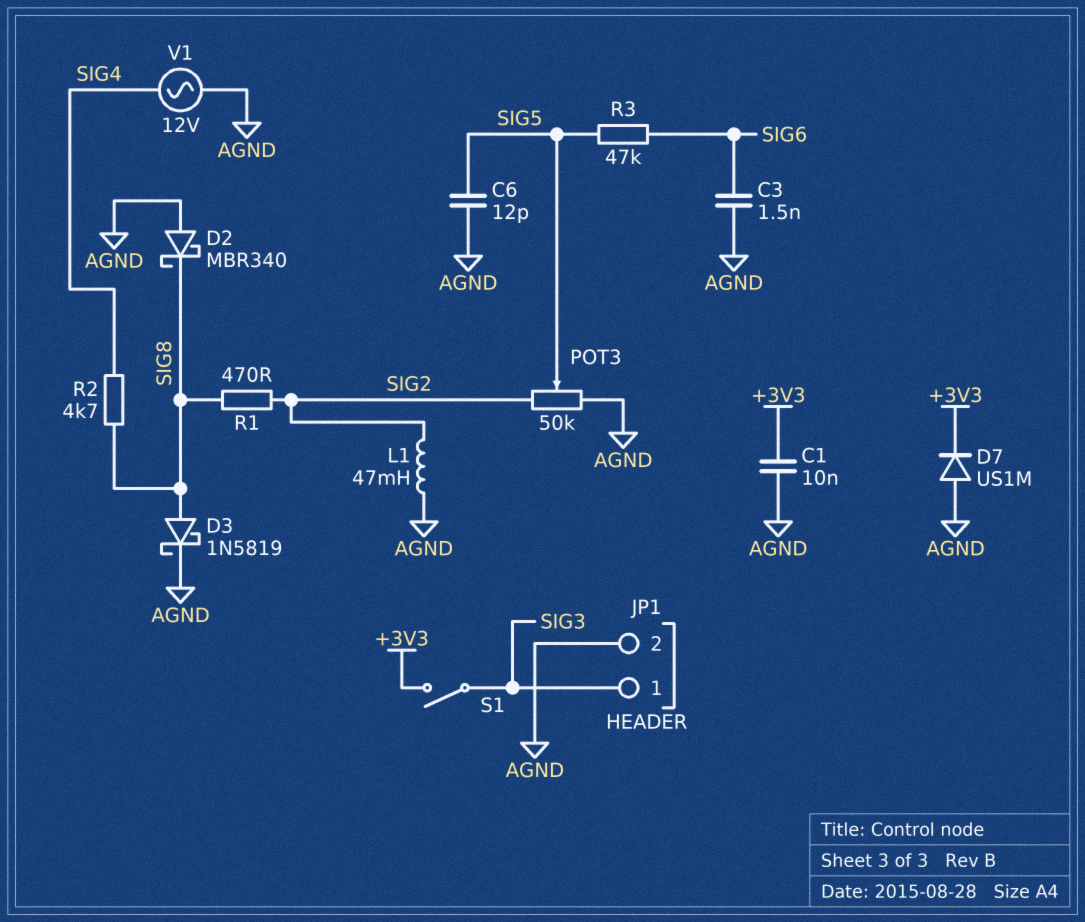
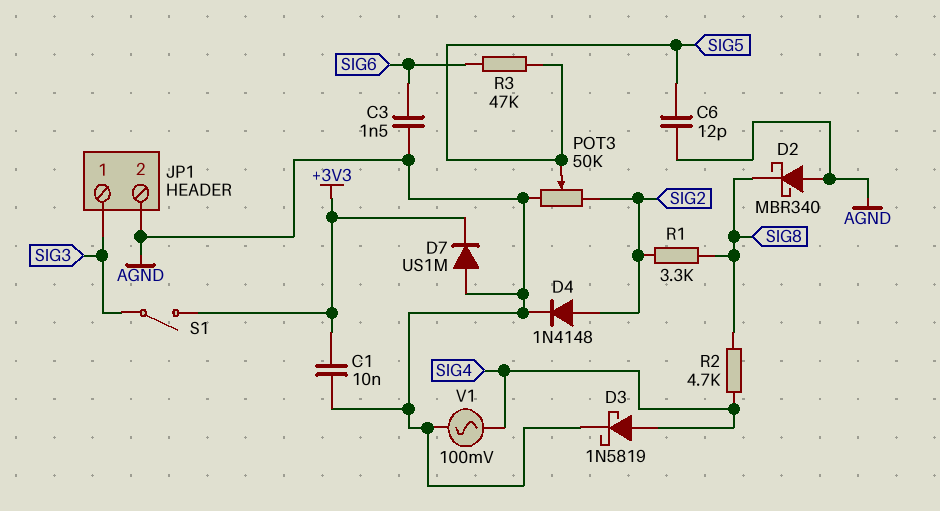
D3: schottky 1N5819 (A SIG8, K AGND) -> schottky 1N5819 (A SIG4, K AGND)
D4: none -> diode 1N4148 (A SIG2, K AGND)
L1: 47mH (AGND, SIG2) -> none
R1: 470 (SIG2, SIG8) -> 3.3k (SIG2, SIG8)
V1: AC 12V (AGND, SIG4) -> AC 100mV (AGND, SIG4)

